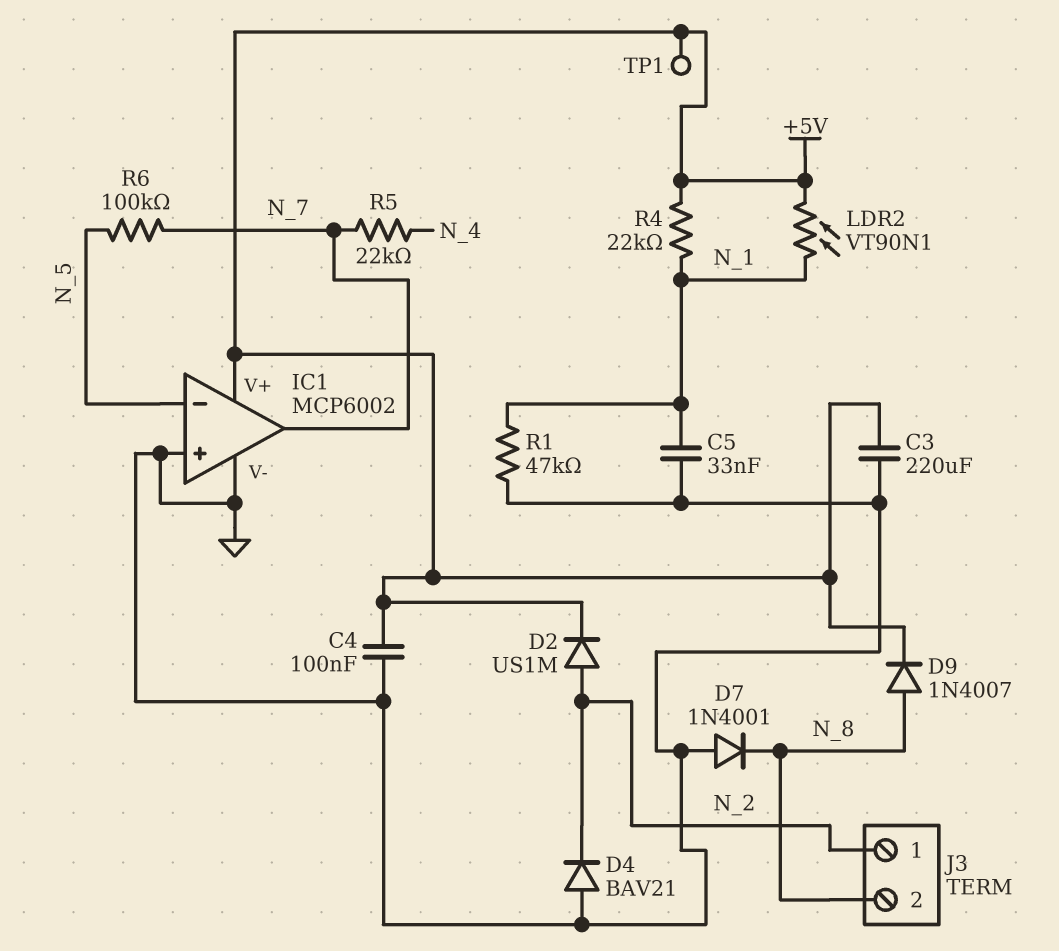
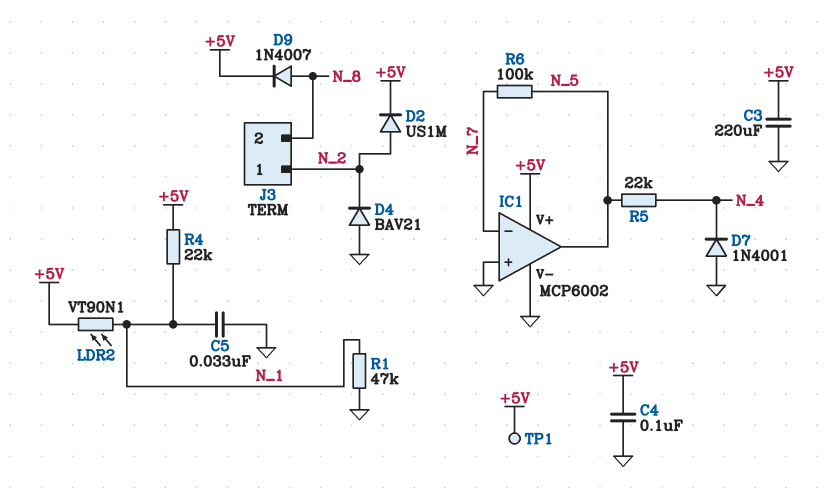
D7: diode 1N4001 (A GND, K N_8) -> diode 1N4001 (A GND, K N_4)
IC1 pin in-: N_5 -> N_7
IC1 pin out: N_7 -> N_5
R5: 22k (N_4, N_7) -> 22k (N_4, N_5)

